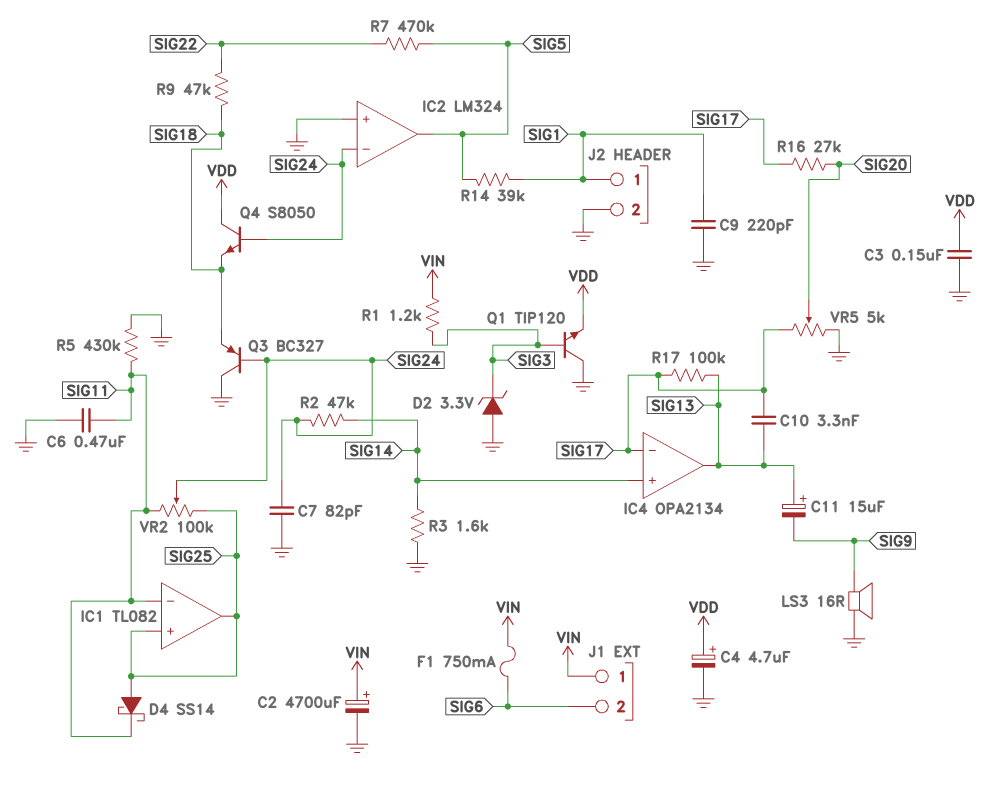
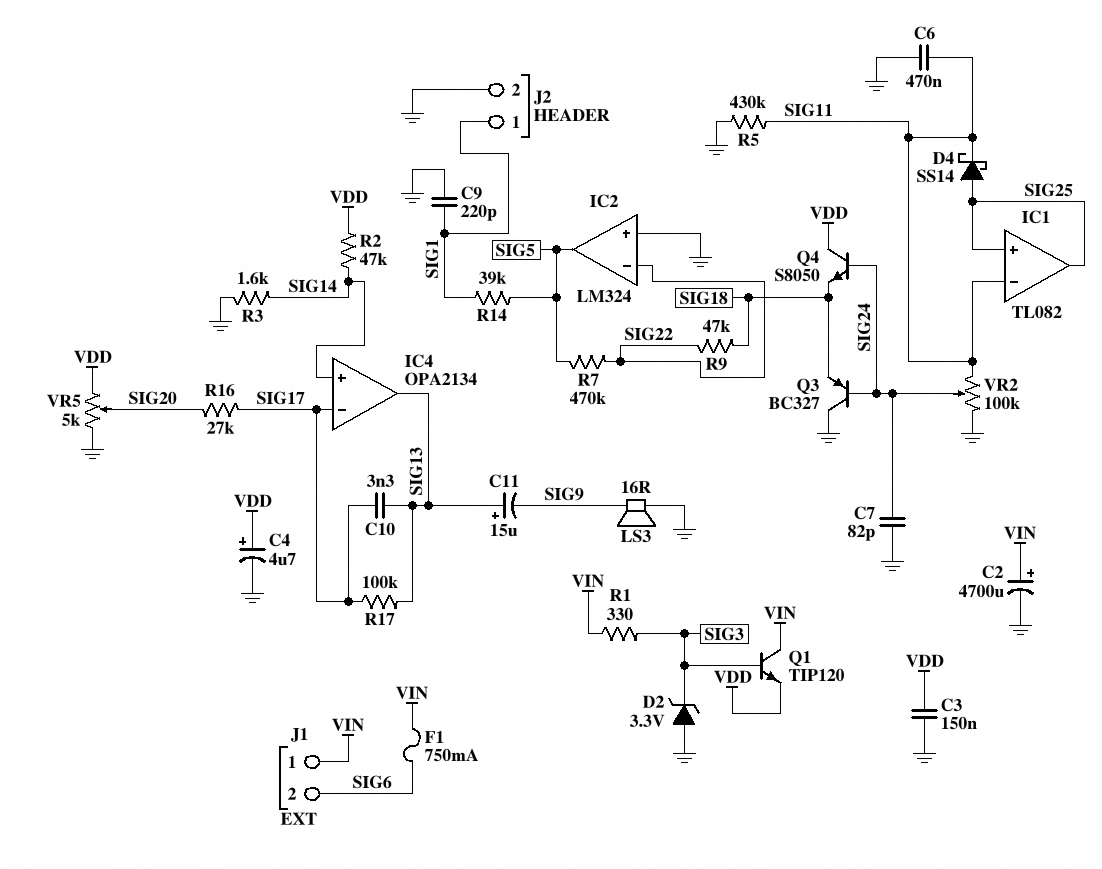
IC2 pin in-: SIG24 -> SIG22
Q1: NPN TIP120 (B SIG3, C GND, E VDD) -> NPN TIP120 (B SIG3, C VIN, E VDD)
R1: 1.2k (SIG3, VIN) -> 330 (SIG3, VIN)
R2: 47k (SIG14, SIG24) -> 47k (SIG14, VDD)
VR2: 100k (SIG11, SIG25, wiper SIG24) -> 100k (GND, SIG11, wiper SIG24)
VR5: 5k (GND, SIG17, wiper SIG20) -> 5k (GND, VDD, wiper SIG20)

